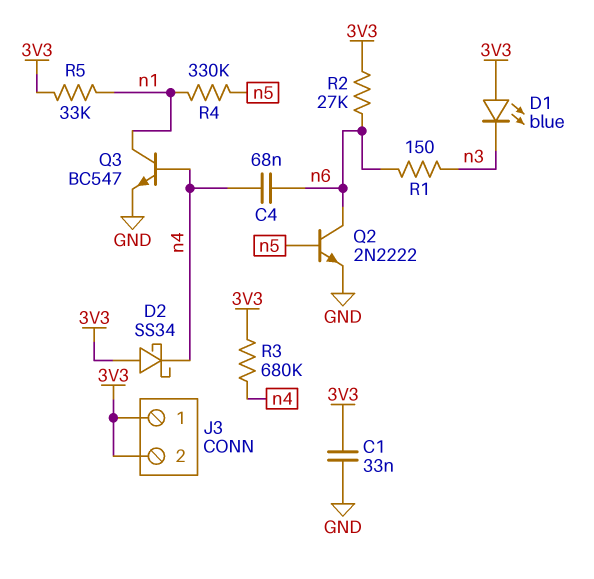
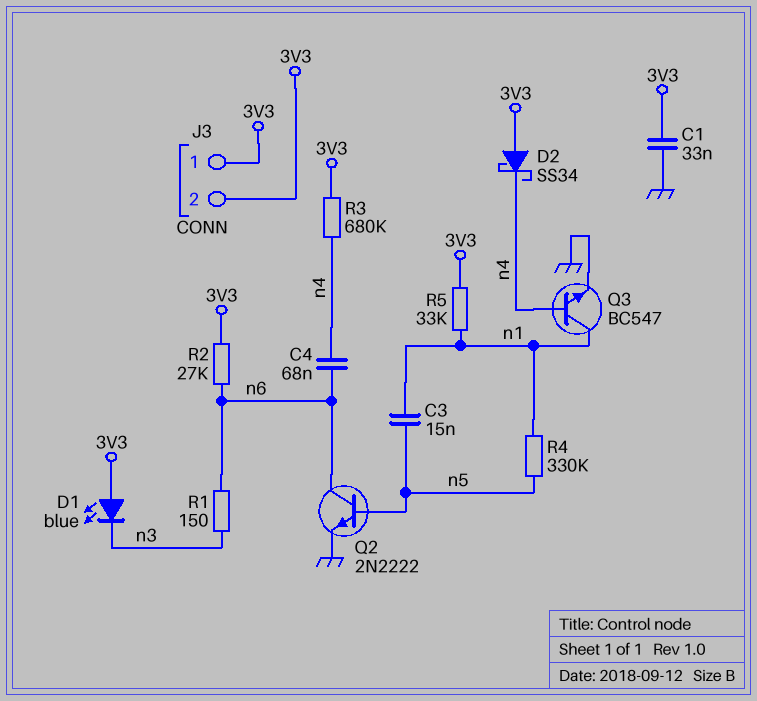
C3: none -> 15nF (n1, n5)

